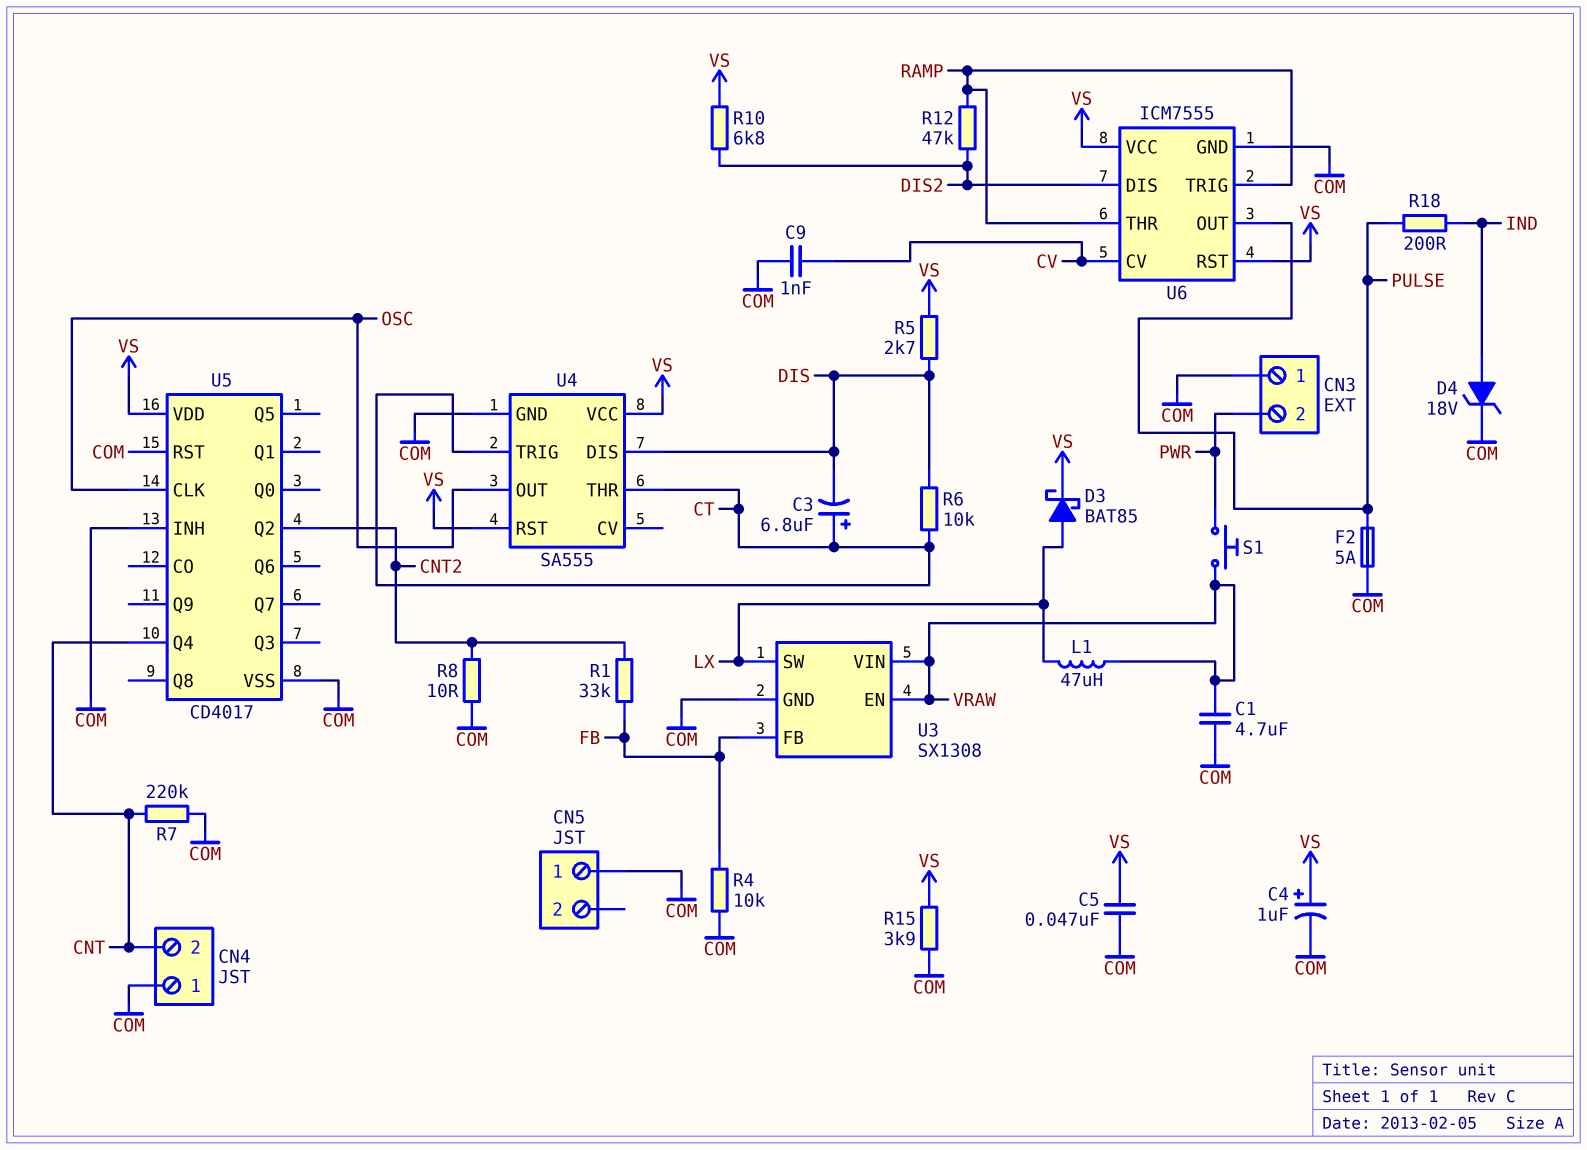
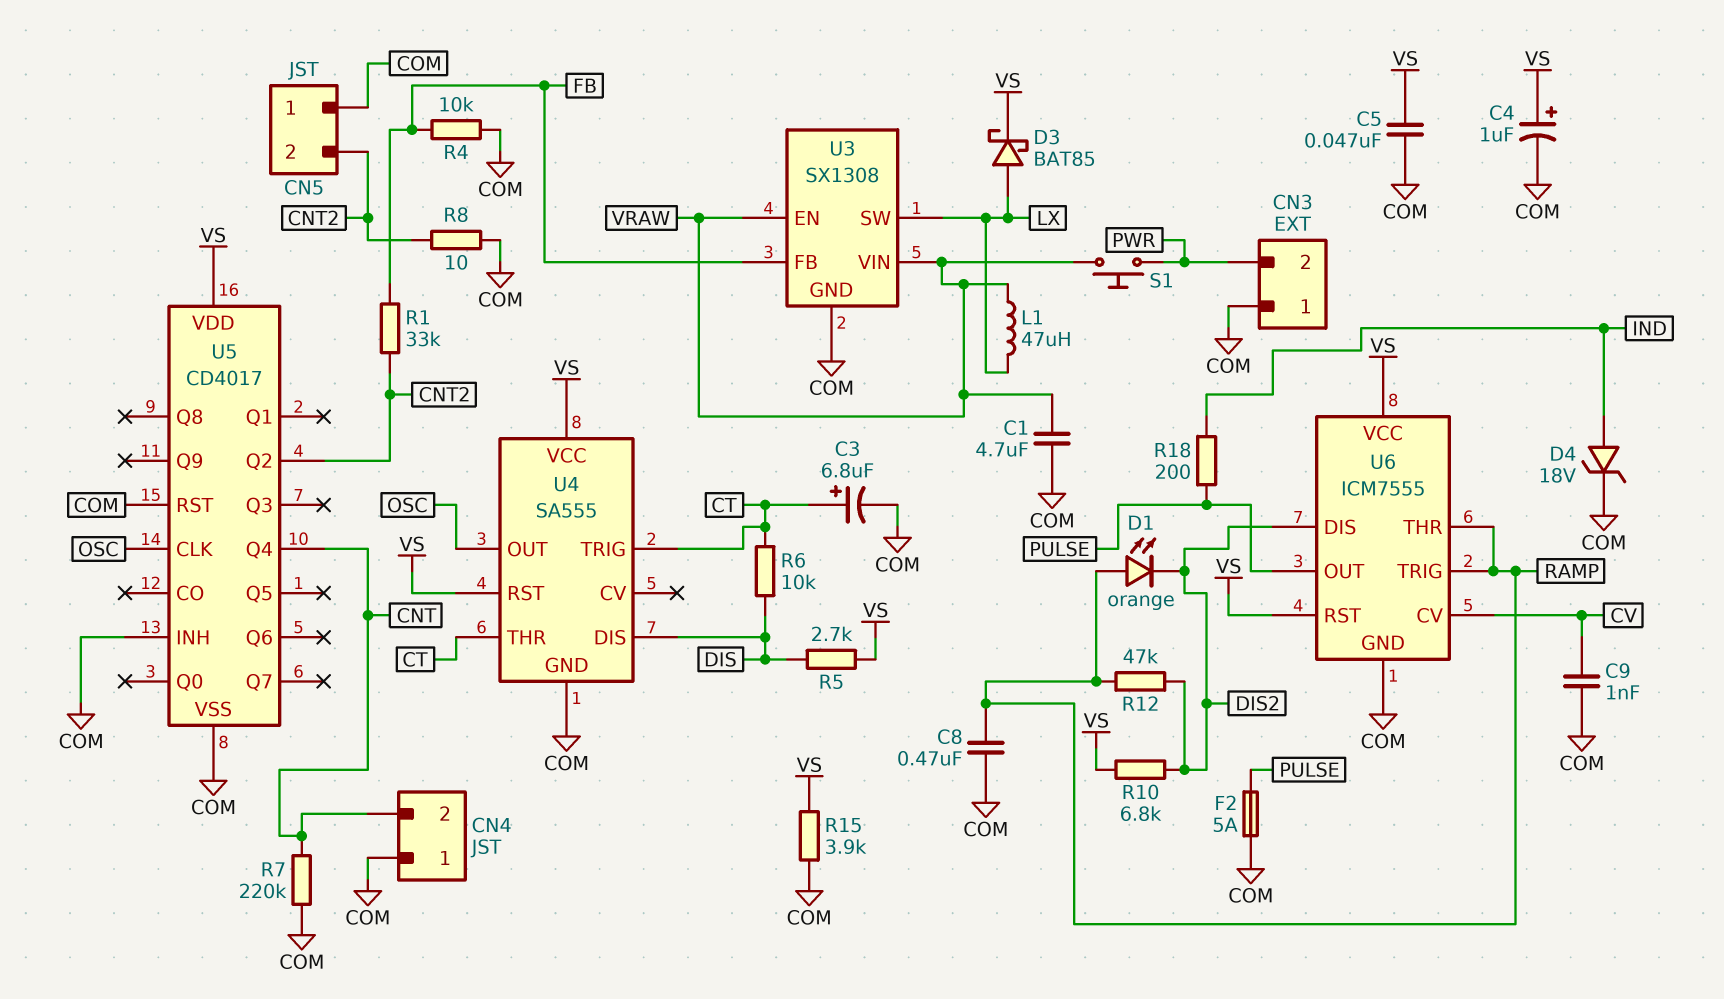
C3: 6.8uF (plus CT, minus DIS) -> 6.8uF (plus CT, minus COM)
C8: none -> 470nF (COM, RAMP)
CN5 pin 2: none -> CNT2
D1: none -> LED orange (A RAMP, K DIS2)

